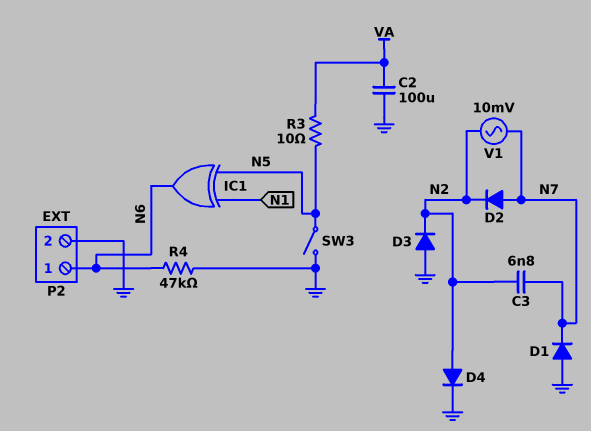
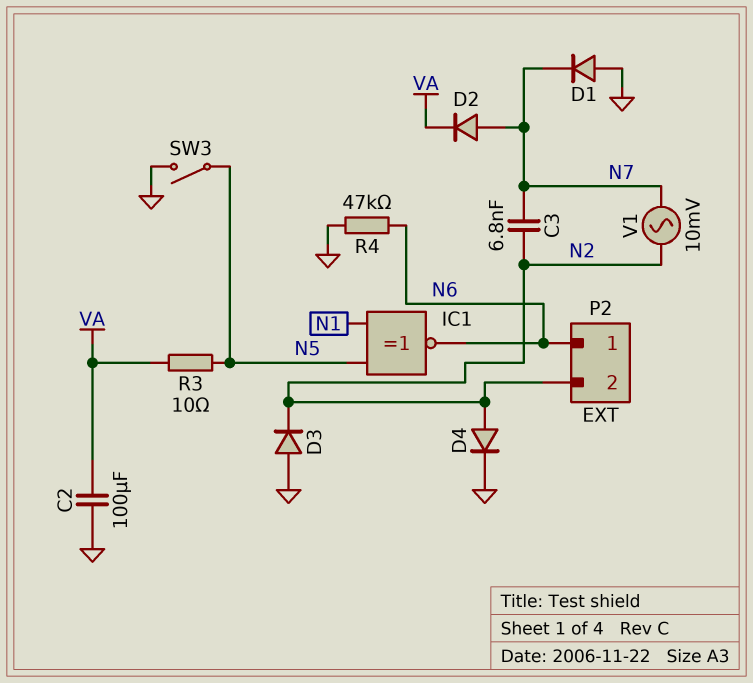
D2: diode (A N7, K N2) -> diode (A N7, K VA)
IC1: XOR (in N1, in N5, out N6) -> XNOR (in N1, in N5, out N6)
P2 pin 2: GND -> N2

